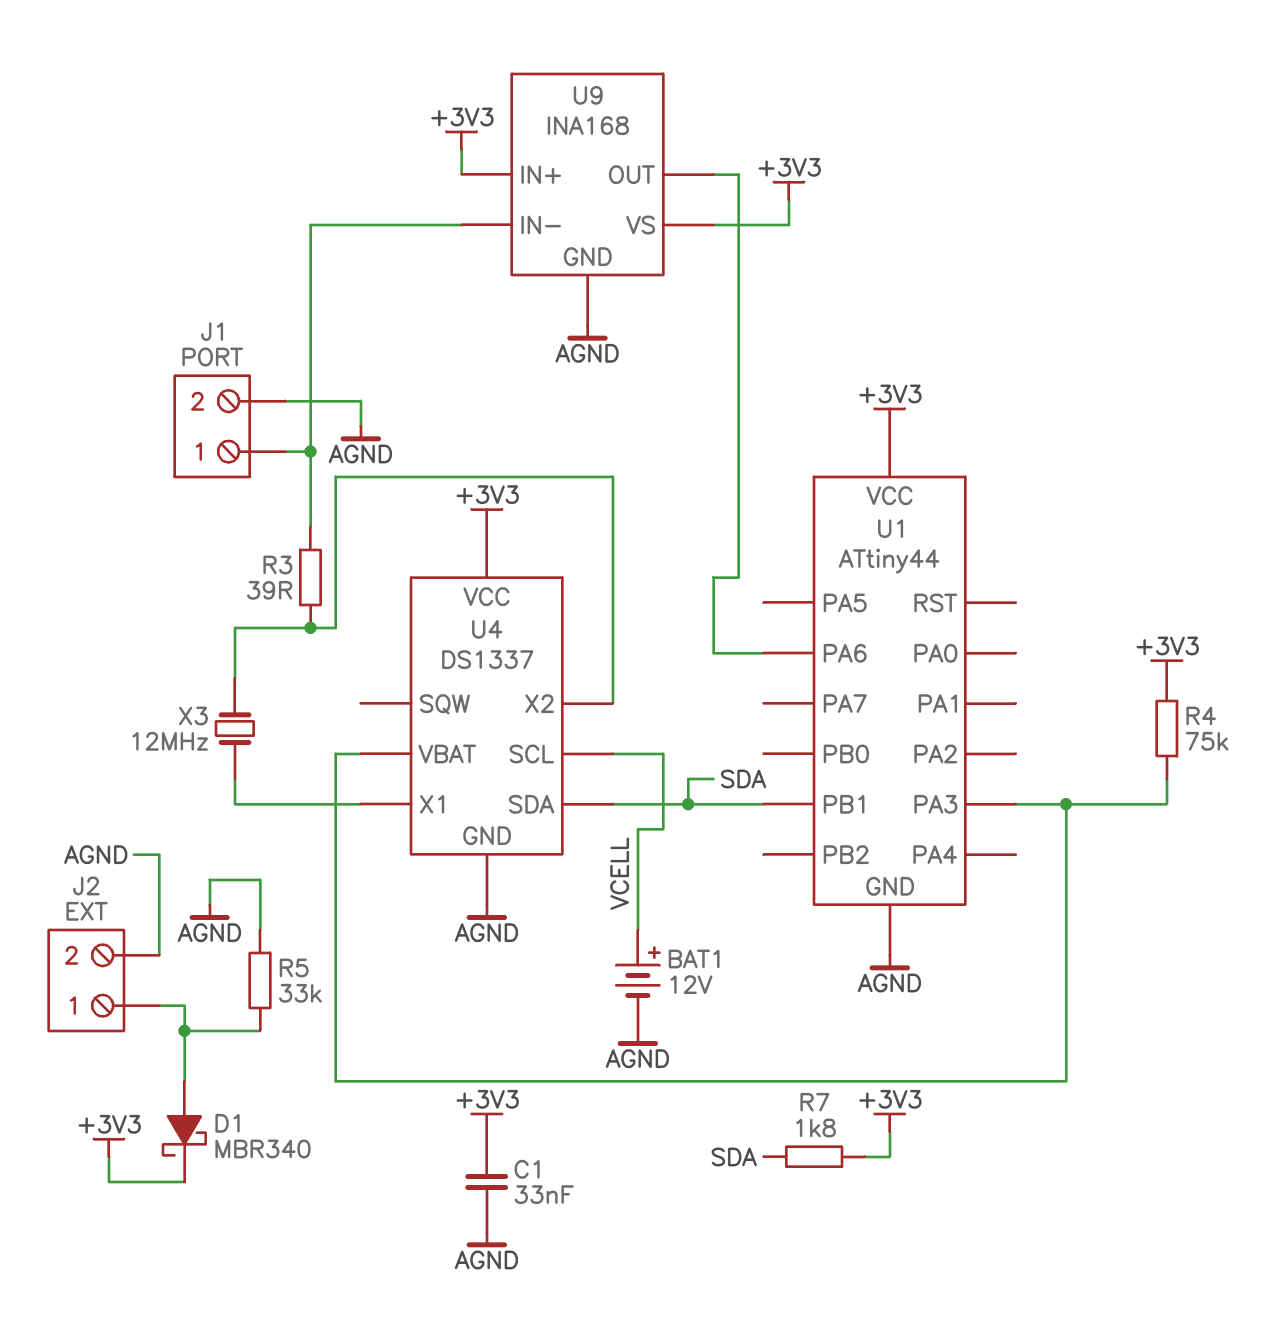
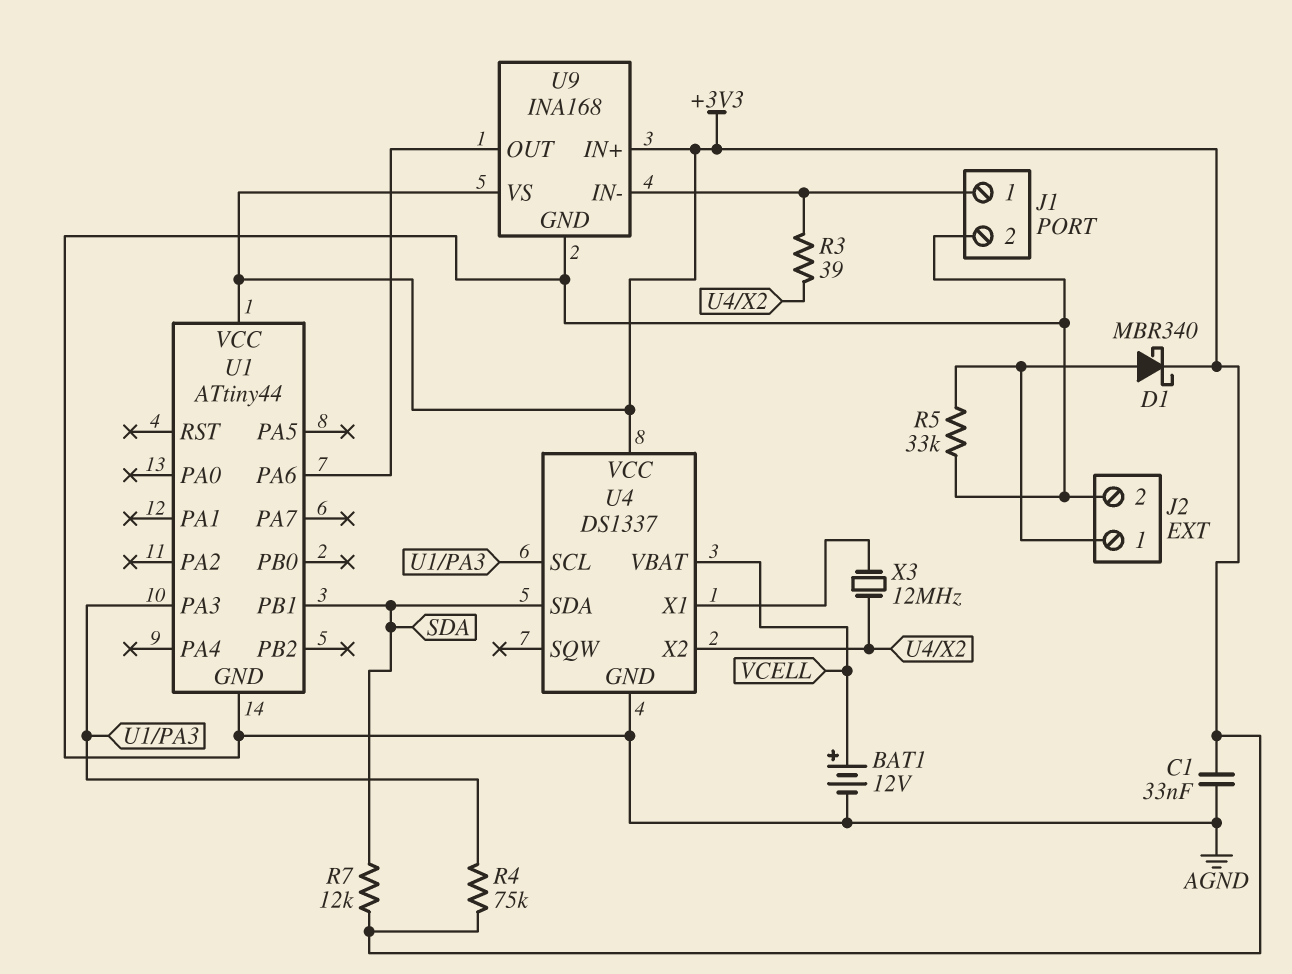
R7: 1.8k (+3V3, SDA) -> 12k (+3V3, SDA)
U4 pin SCL: VCELL -> U1/PA3
U4 pin VBAT: U1/PA3 -> VCELL

